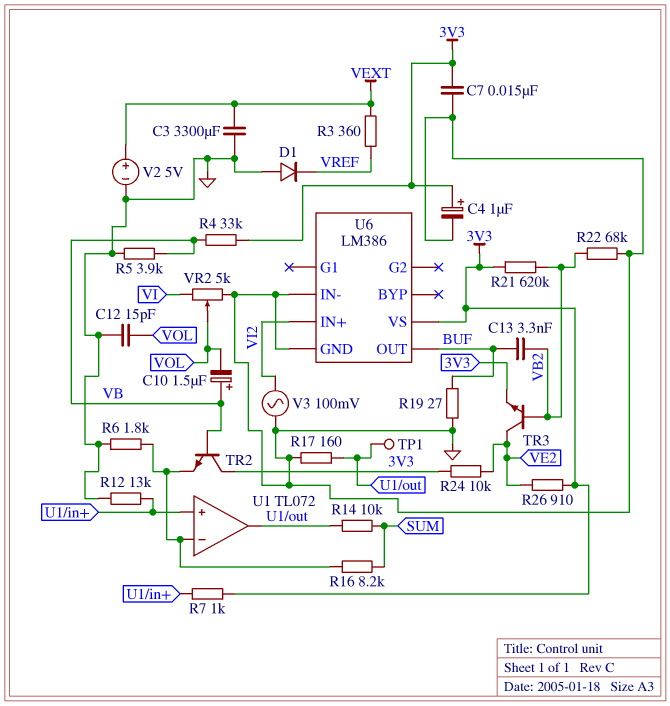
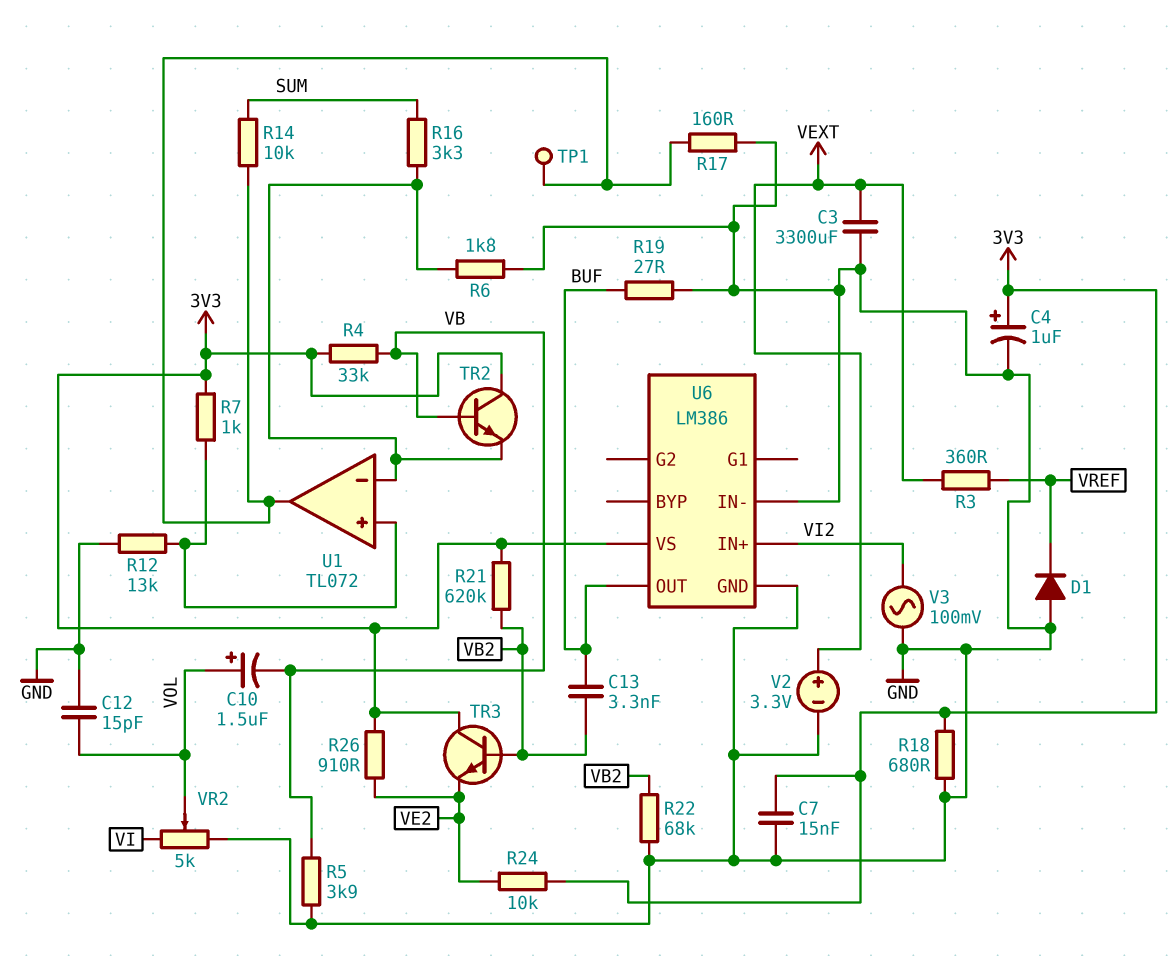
C10: 1.5uF (plus VB, minus VOL) -> 1.5uF (plus VOL, minus VB)
R16: 8.2k (SUM, U1/in-) -> 3.3k (SUM, U1/in-)
R18: none -> 680 (3V3, GND)
TR3: NPN (B VB2, C VE2, E 3V3) -> NPN (B VB2, C 3V3, E VE2)
V2: 5V (plus VEXT, minus GND) -> 3.3V (plus VEXT, minus GND)

